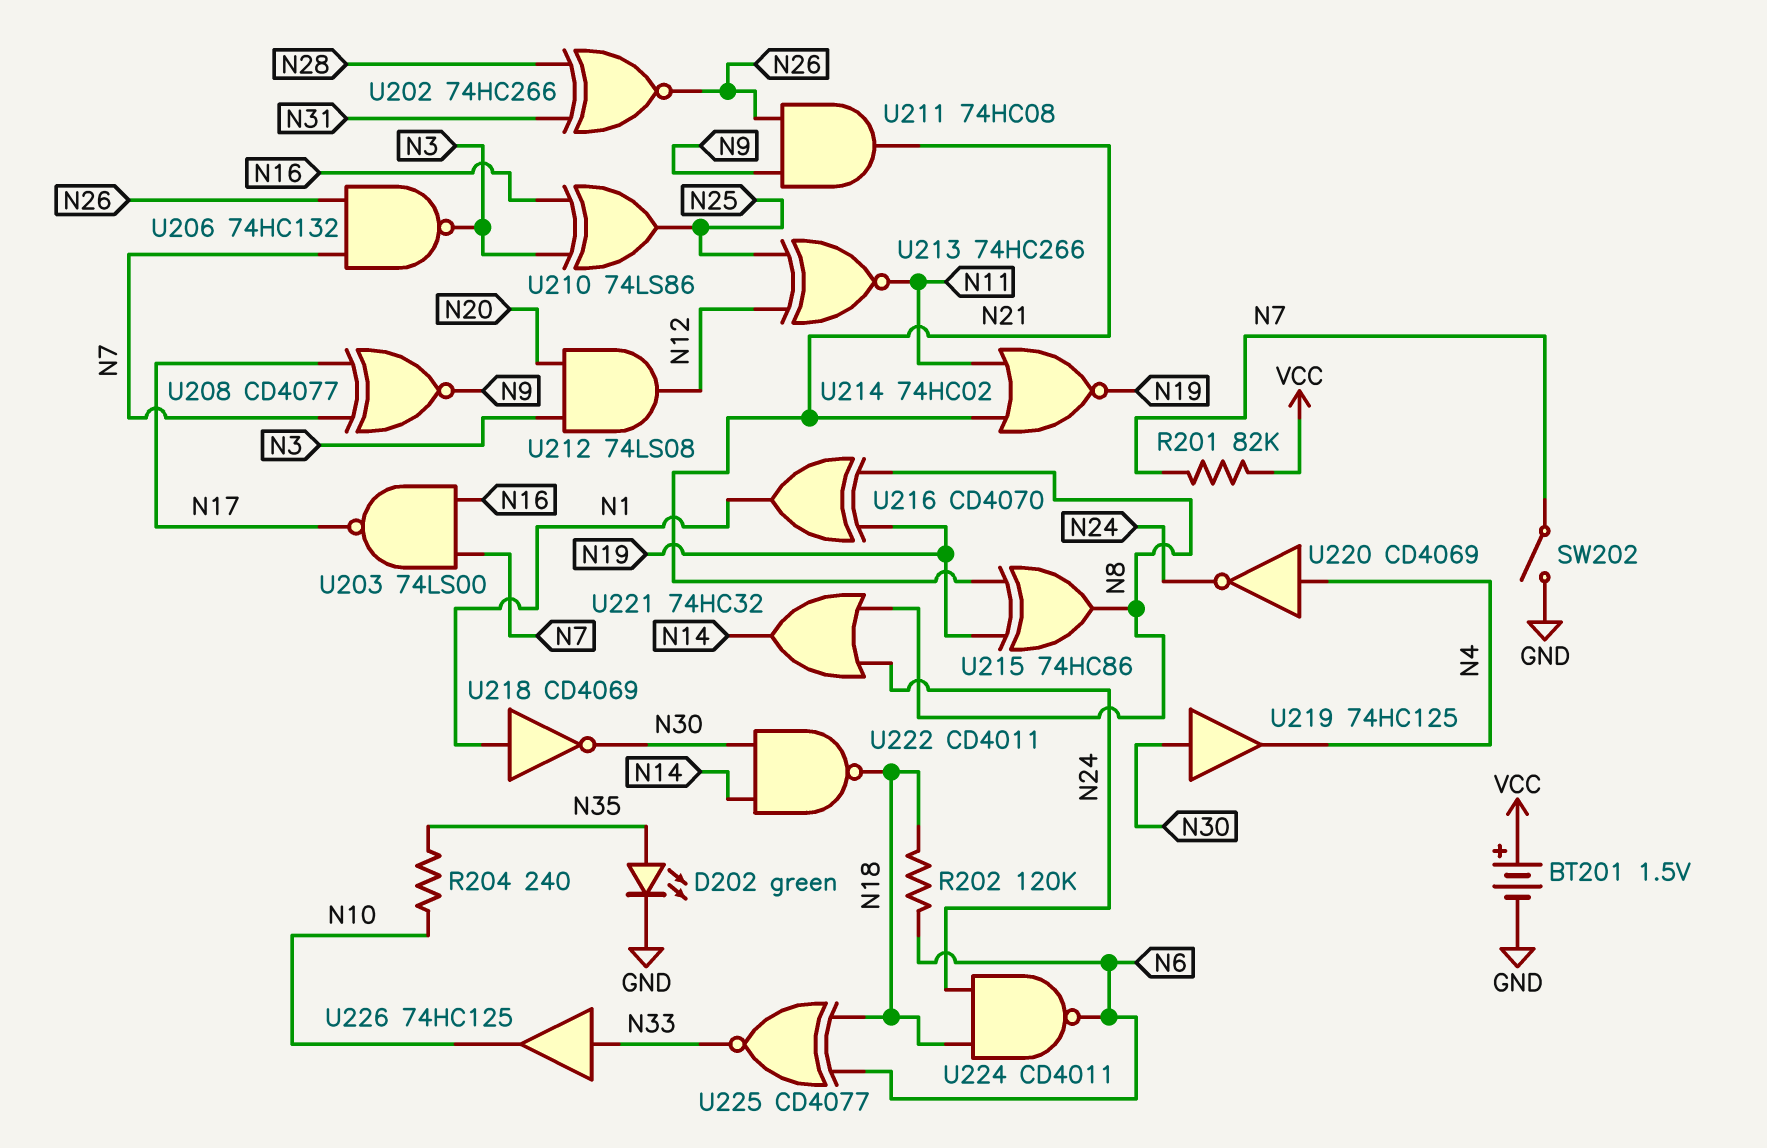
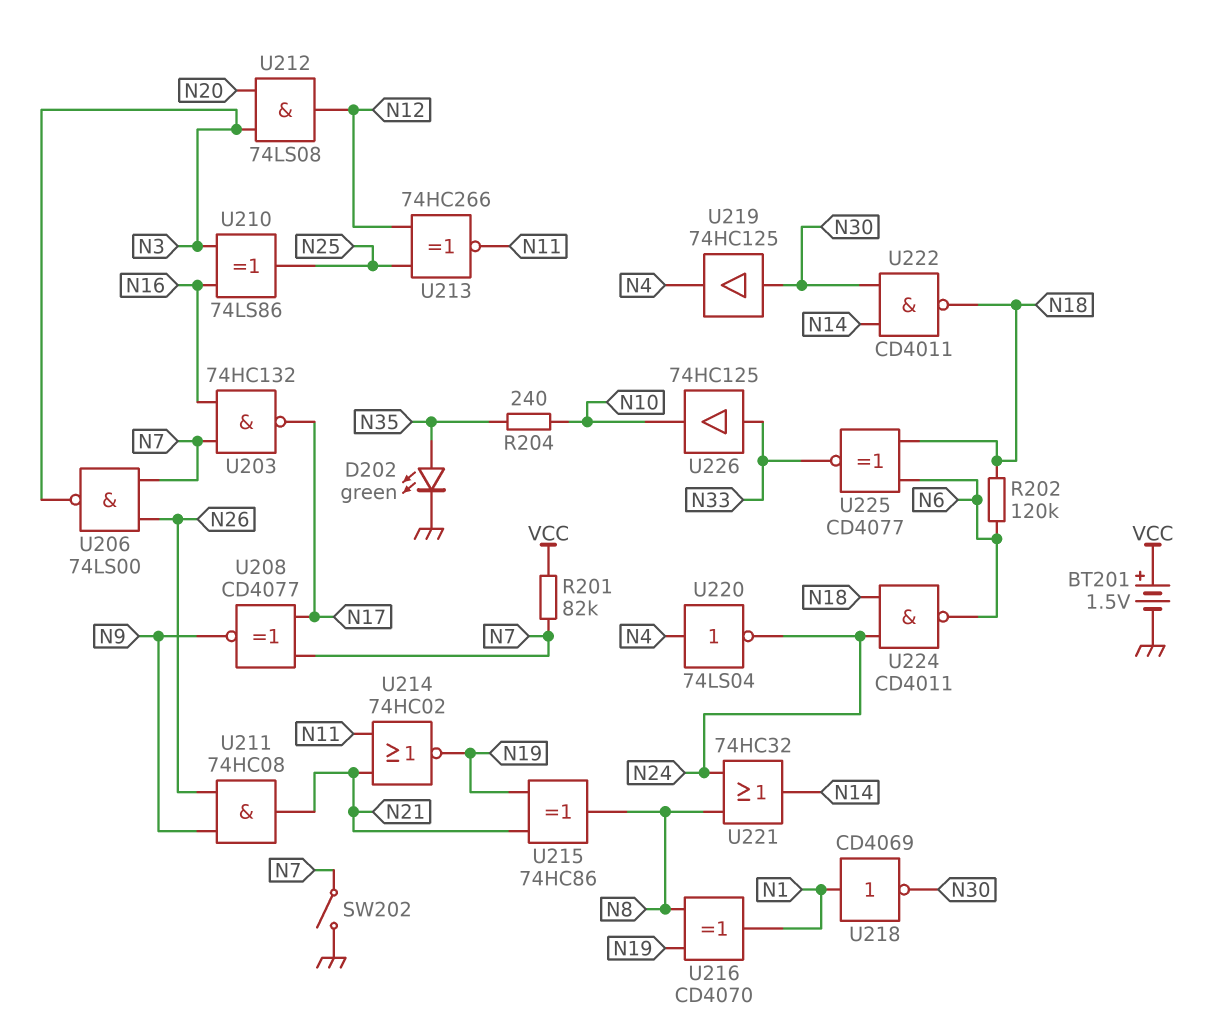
U202: XNOR 74HC266 (in N28, in N31, out N26) -> none
U203: NAND 74LS00 (in N7, in N16, out N17) -> NAND 74HC132 (in N7, in N16, out N17)
U206: NAND 74HC132 (in N7, in N26, out N3) -> NAND 74LS00 (in N7, in N26, out N3)
U220: NOT CD4069 (in N4, out N24) -> NOT 74LS04 (in N4, out N24)

